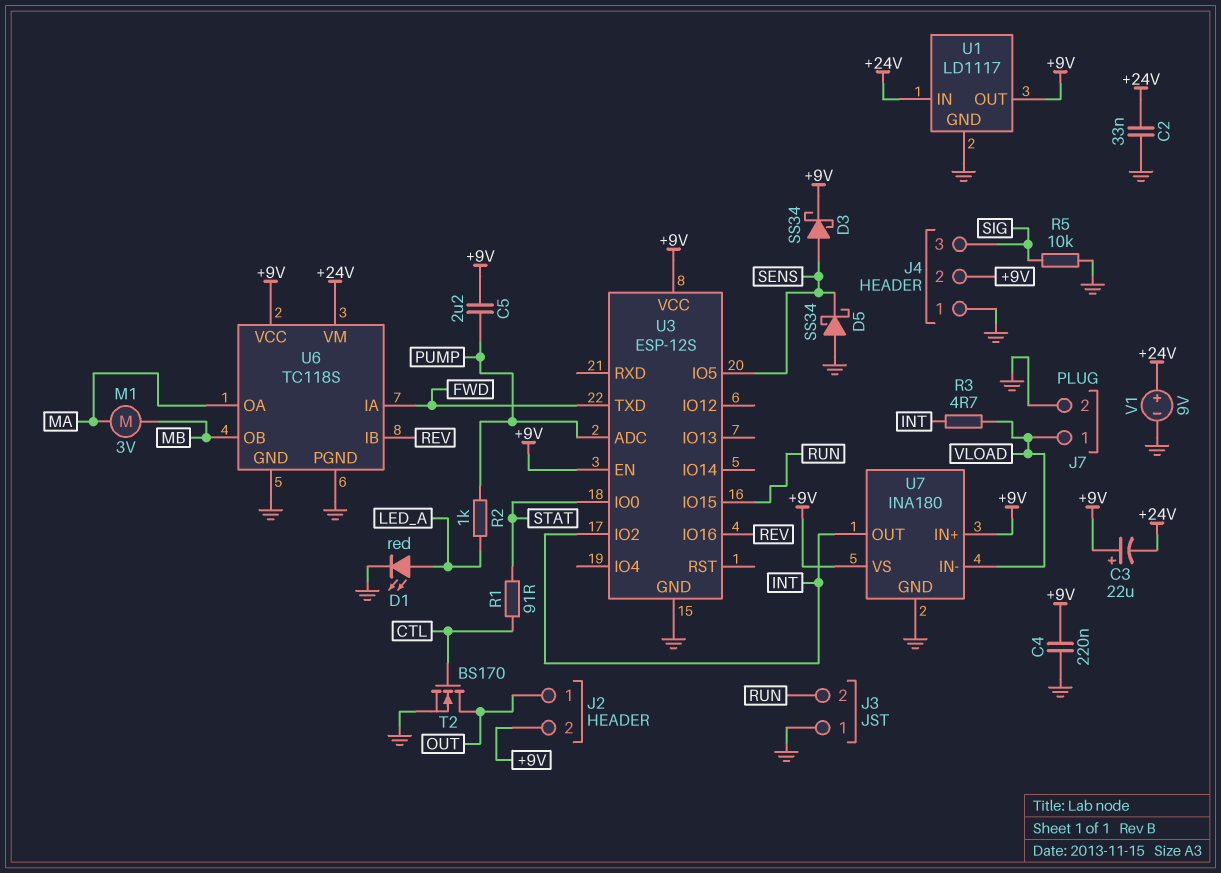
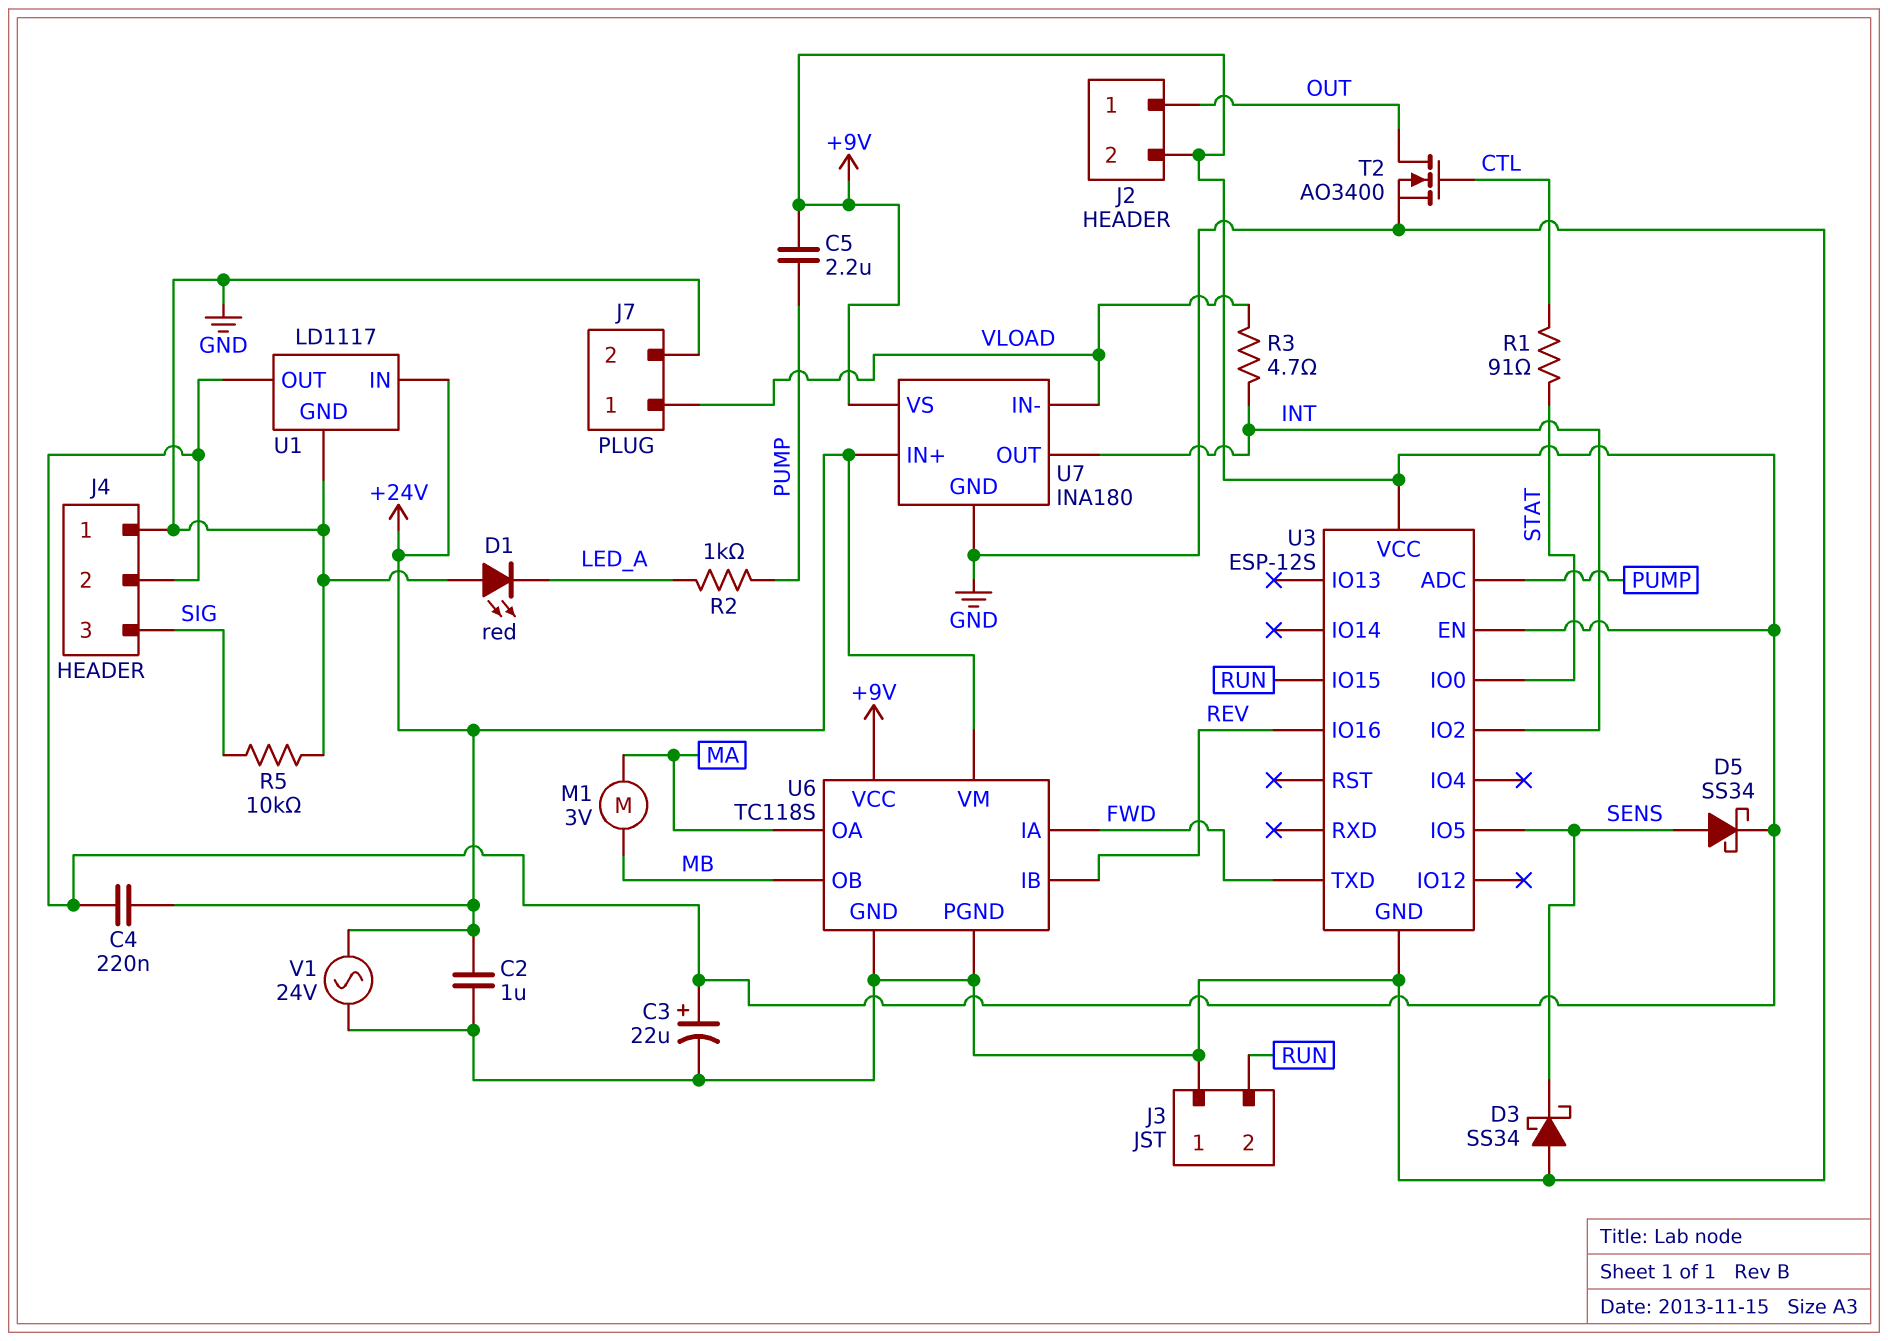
C2: 33nF (+24V, GND) -> 1uF (+24V, GND)
C3: 22uF (plus +9V, minus +24V) -> 22uF (plus +9V, minus GND)
C4: 220nF (+9V, GND) -> 220nF (+9V, +24V)
D1: LED red (A LED_A, K GND) -> LED red (A GND, K LED_A)
D3: schottky SS34 (A SENS, K +9V) -> schottky SS34 (A GND, K SENS)
D5: schottky SS34 (A GND, K SENS) -> schottky SS34 (A SENS, K +9V)
T2: NMOS BS170 (G CTL, D OUT, S GND) -> NMOS AO3400 (G CTL, D OUT, S GND)
U7 pin IN+: +9V -> +24V
V1: 9V (plus +24V, minus GND) -> AC 24V (+24V, GND)

